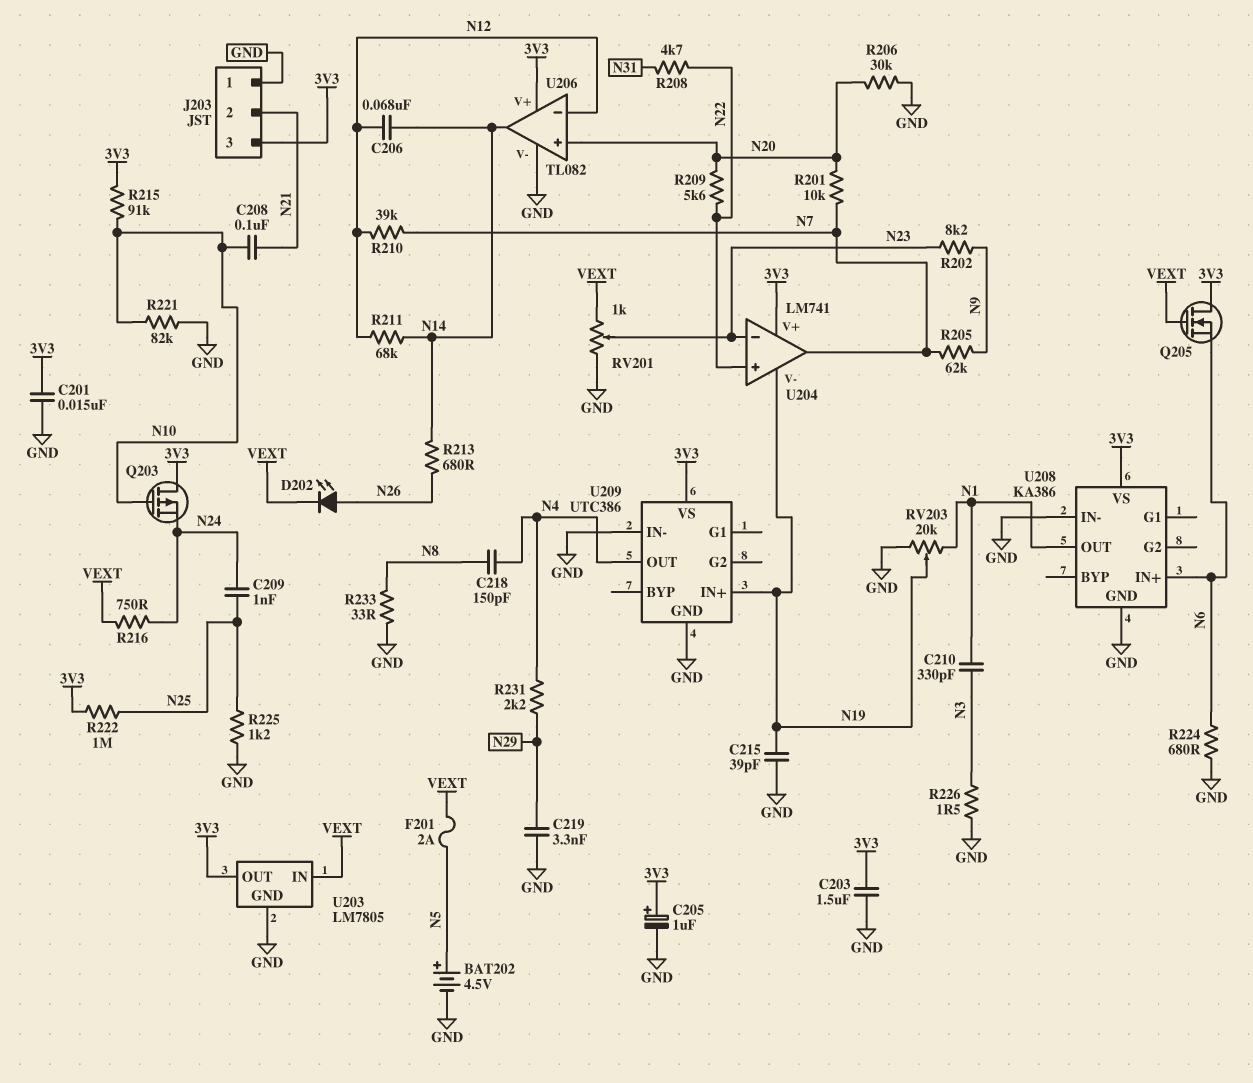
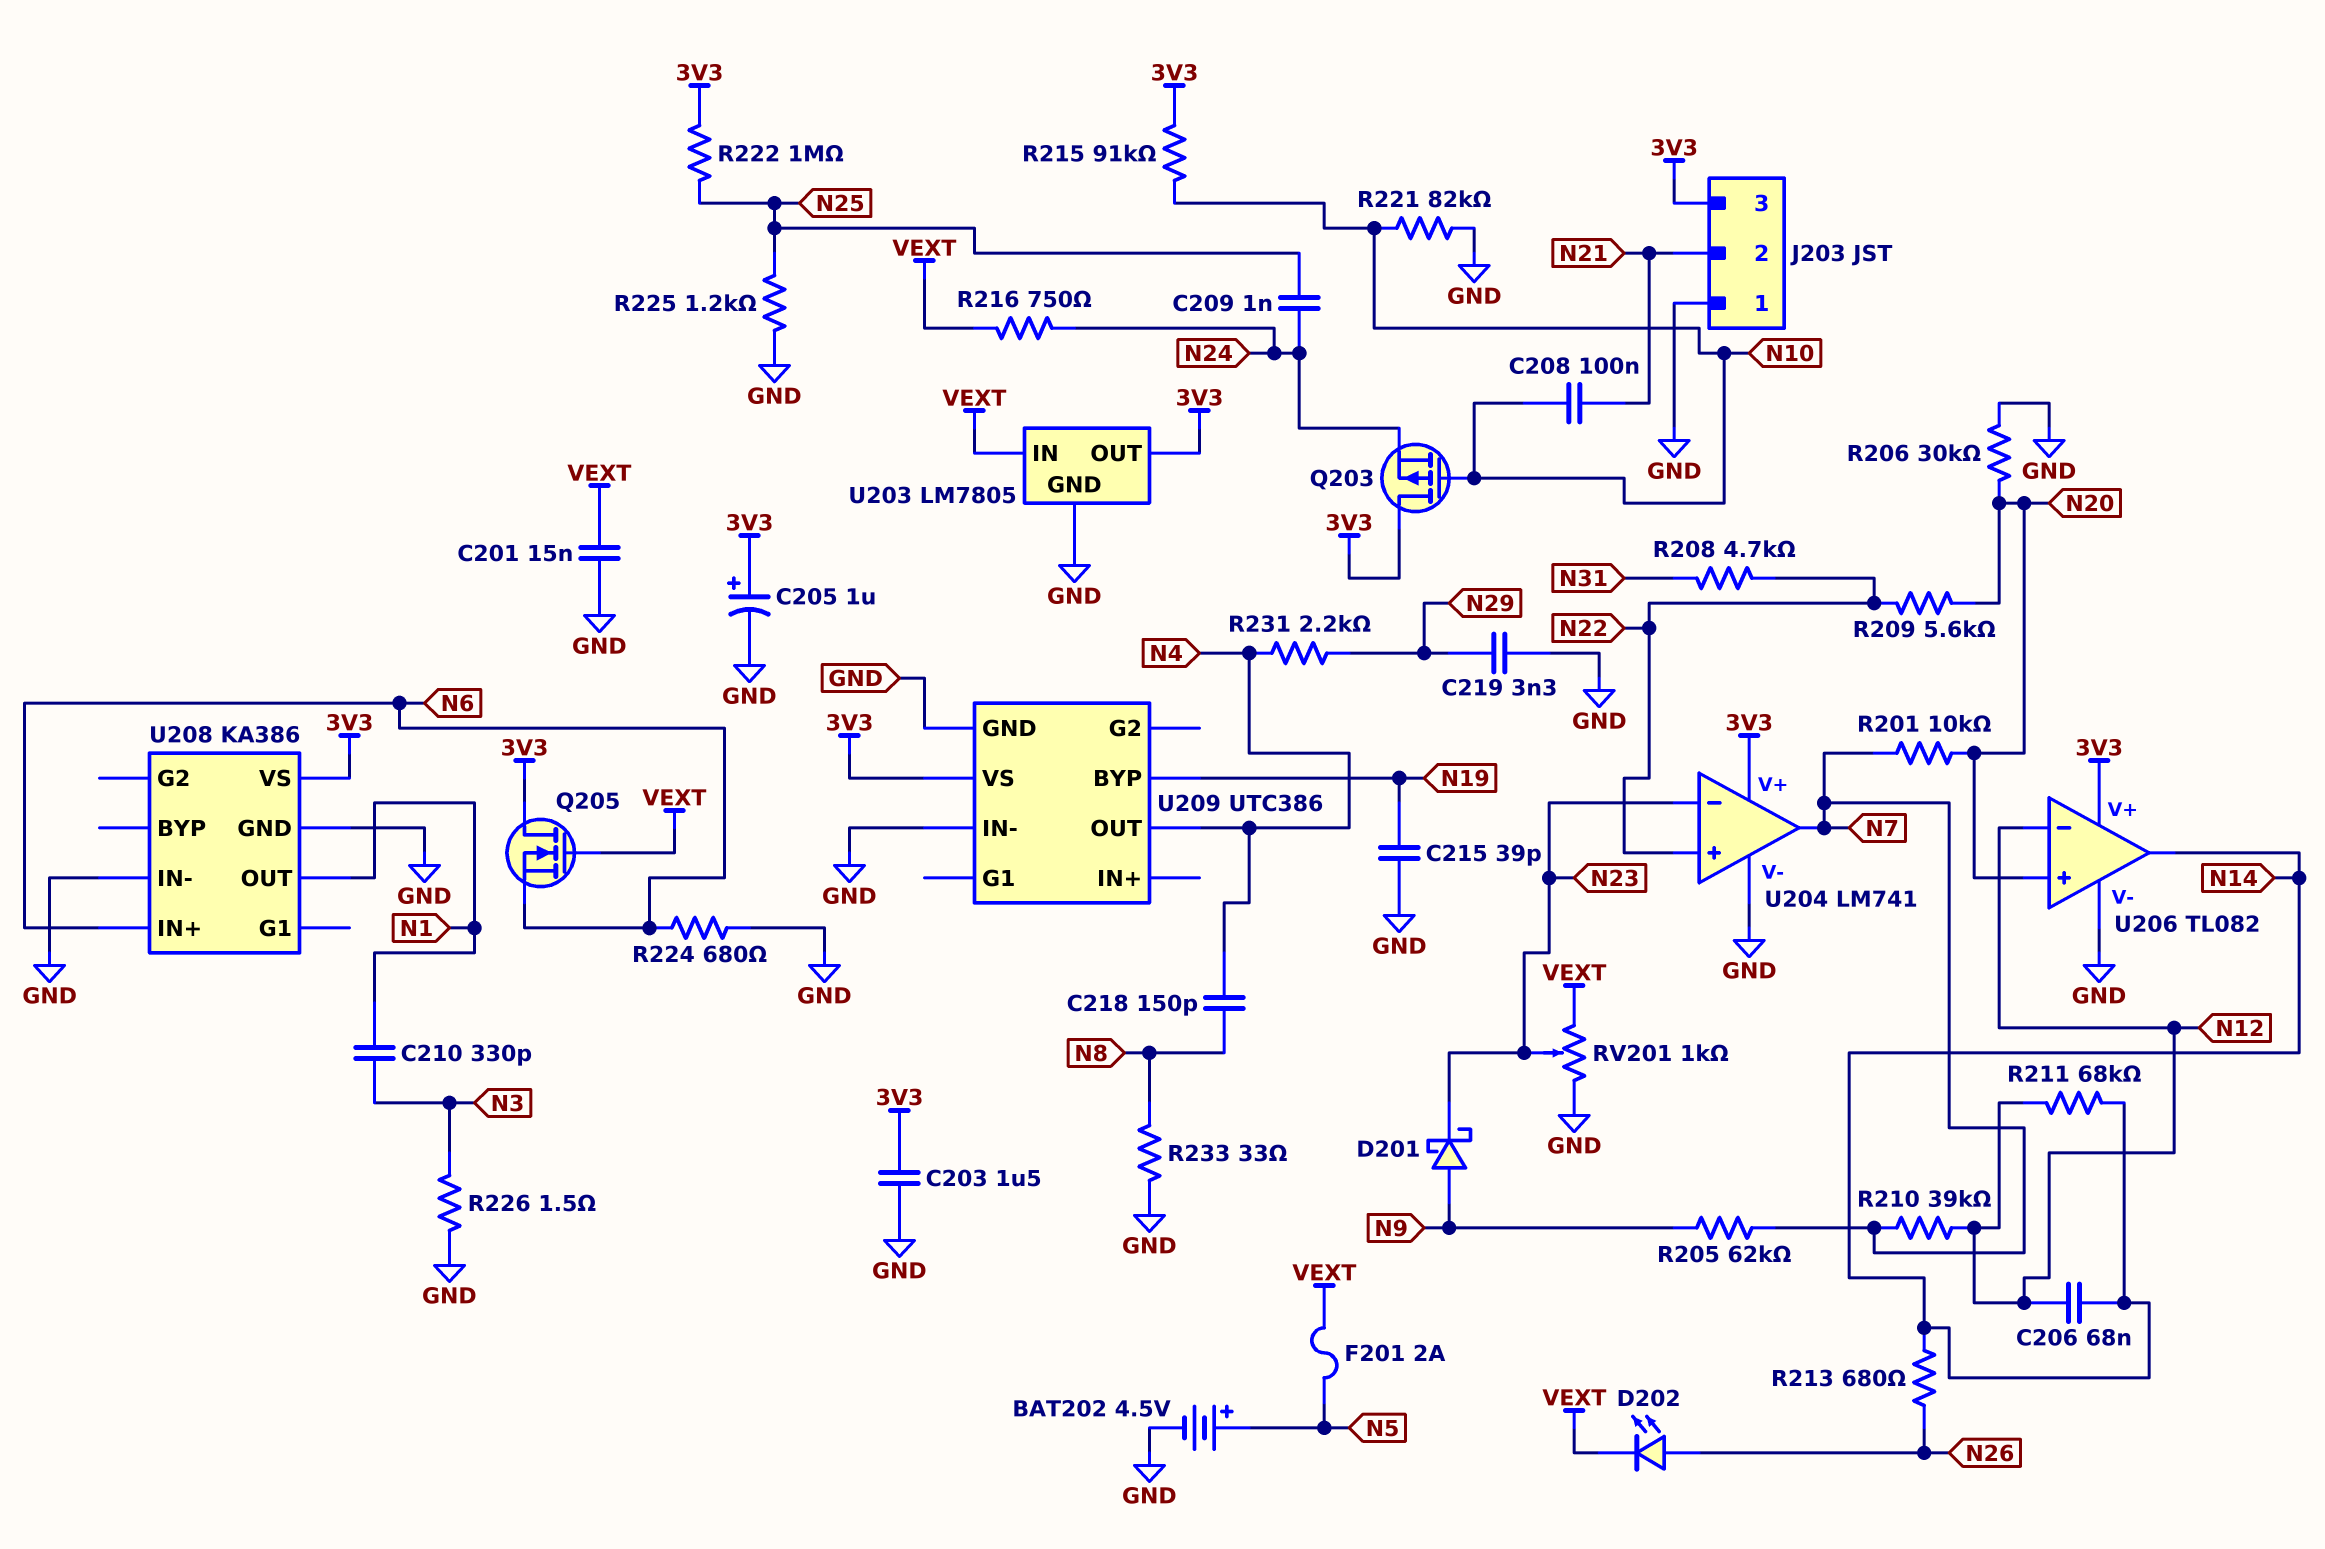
C201: 15nF (3V3, GND) -> 15nF (GND, VEXT)
D201: none -> schottky (A N9, K N23)
R202: 8.2k (N9, N23) -> none
RV203: 20k (GND, N1, wiper N19) -> none
U204 pin V-: N19 -> GND
U209 pin BYP: none -> N19
U209 pin IN+: N19 -> none

